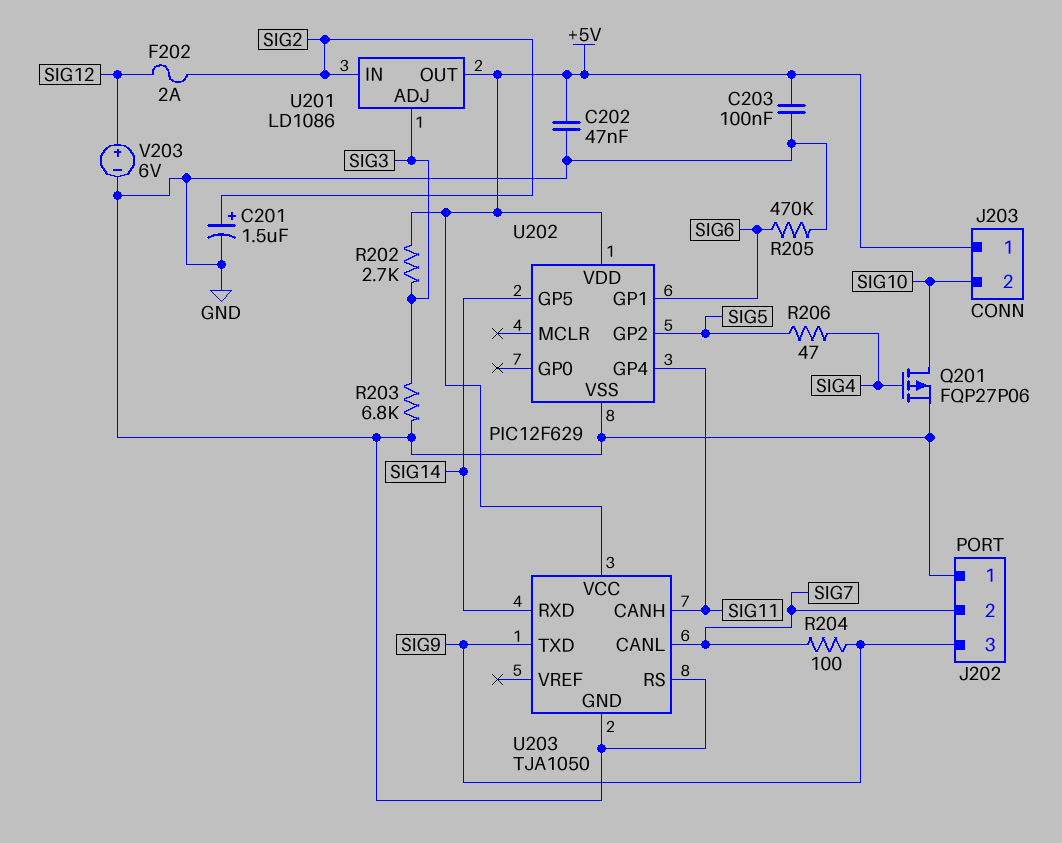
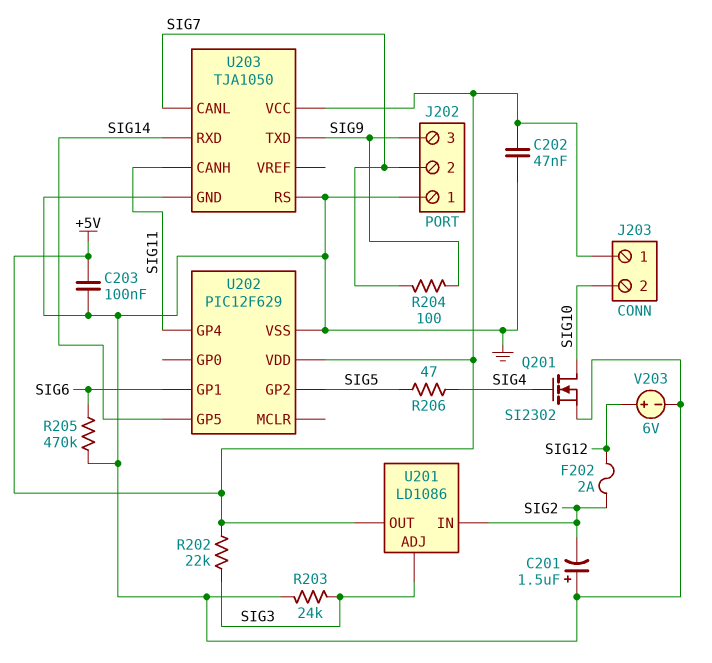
C201: 1.5uF (plus SIG2, minus GND) -> 1.5uF (plus GND, minus SIG2)
Q201: PMOS FQP27P06 (G SIG4, D SIG10, S GND) -> NMOS SI2302 (G SIG4, D SIG10, S GND)
R202: 2.7k (+5V, SIG3) -> 22k (+5V, SIG3)
R203: 6.8k (GND, SIG3) -> 24k (GND, SIG3)

